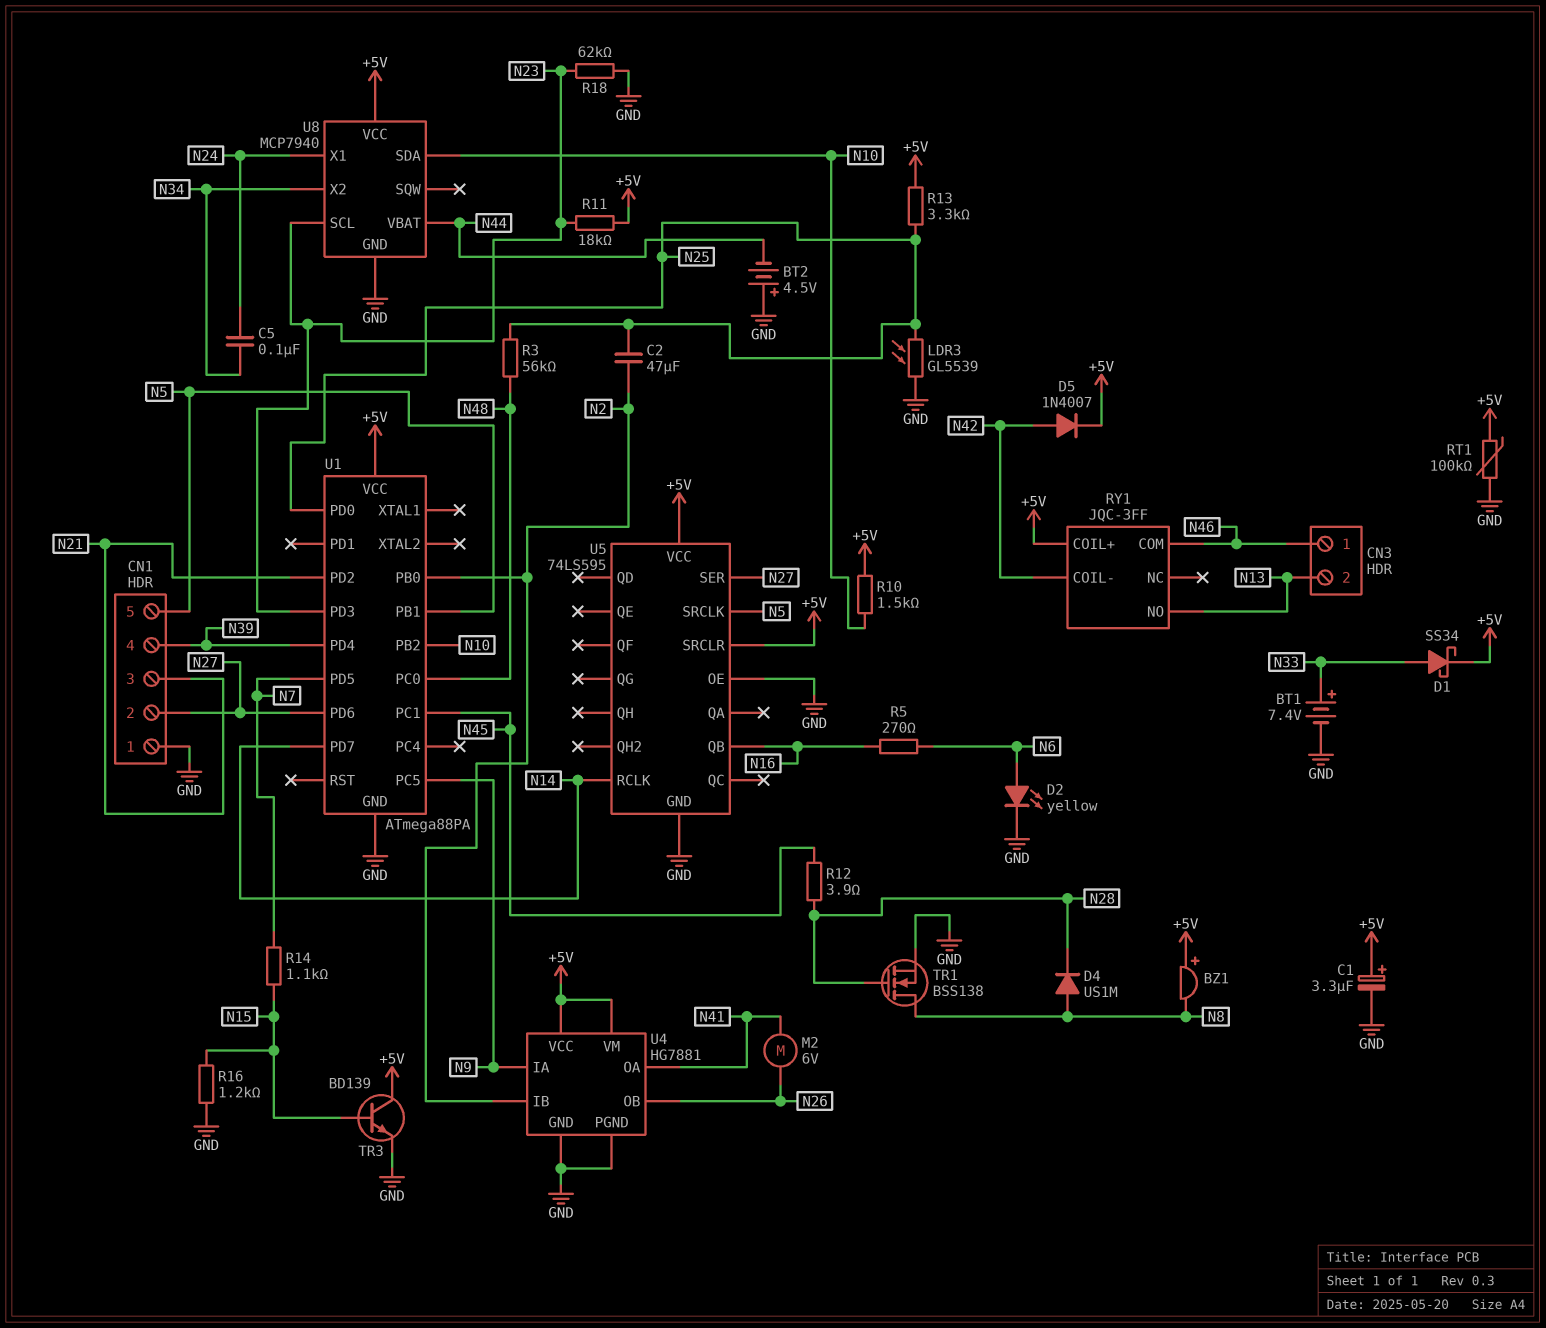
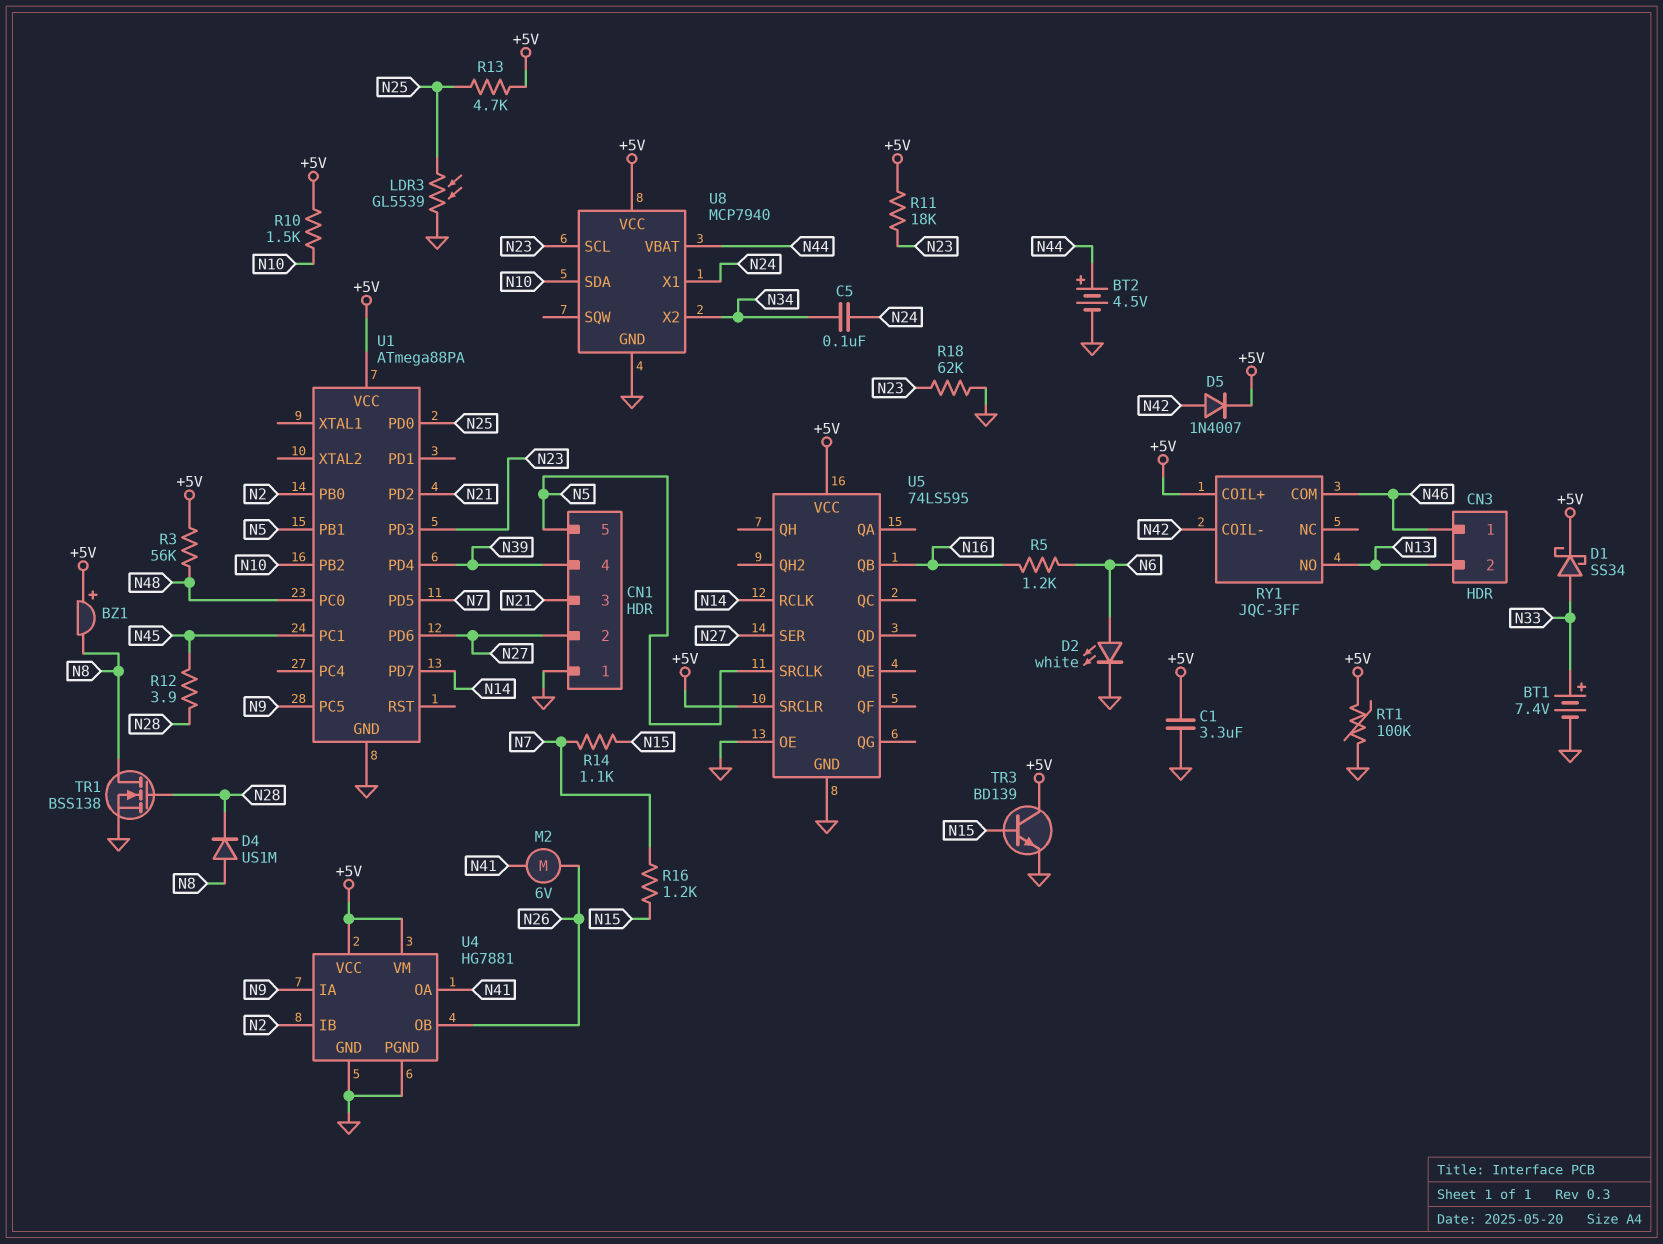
BT2: 4.5V (plus GND, minus N44) -> 4.5V (plus N44, minus GND)
C1: 3.3uF (plus +5V, minus GND) -> 3.3uF (+5V, GND)
C2: 47uF (N2, N25) -> none
D2: LED yellow (A N6, K GND) -> LED white (A N6, K GND)
R3: 56k (N25, N48) -> 56k (+5V, N48)
R5: 270 (N6, N16) -> 1.2k (N6, N16)
R13: 3.3k (+5V, N25) -> 4.7k (+5V, N25)
R16: 1.2k (GND, N15) -> 1.2k (N7, N15)

